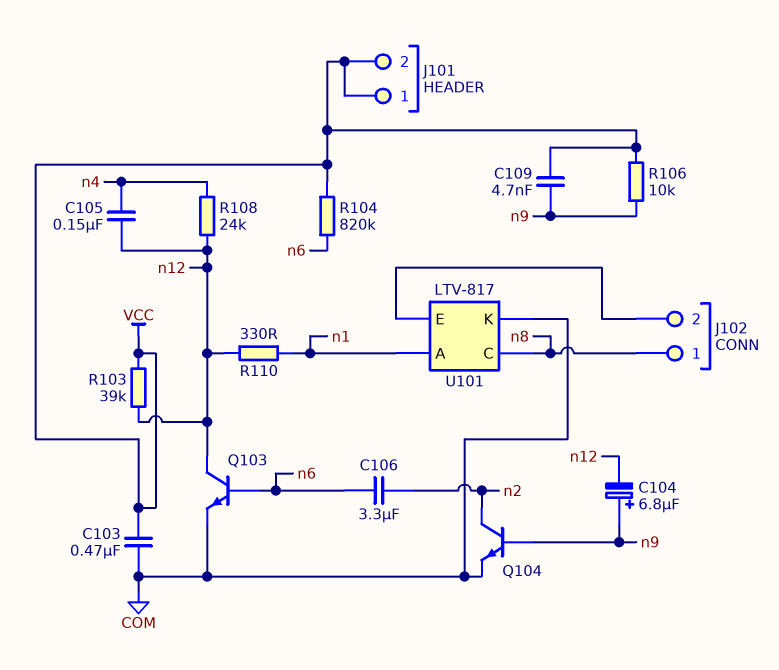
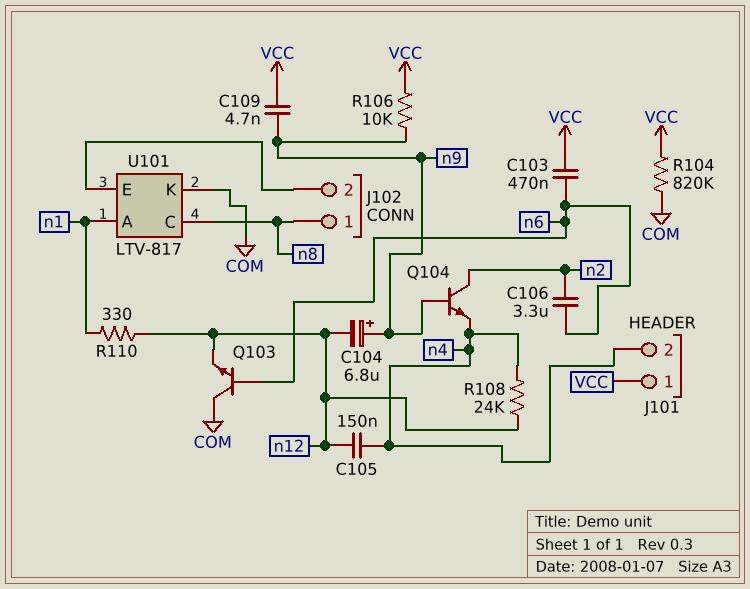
C103: 470nF (COM, VCC) -> 470nF (VCC, n6)
J101 pin 2: VCC -> n4
Q103: NPN (B n6, C n12, E COM) -> NPN (B n6, C COM, E n12)
Q104: NPN (B n9, C n2, E COM) -> NPN (B n9, C n2, E n4)
R103: 39k (VCC, n12) -> none
R104: 820k (VCC, n6) -> 820k (COM, VCC)

